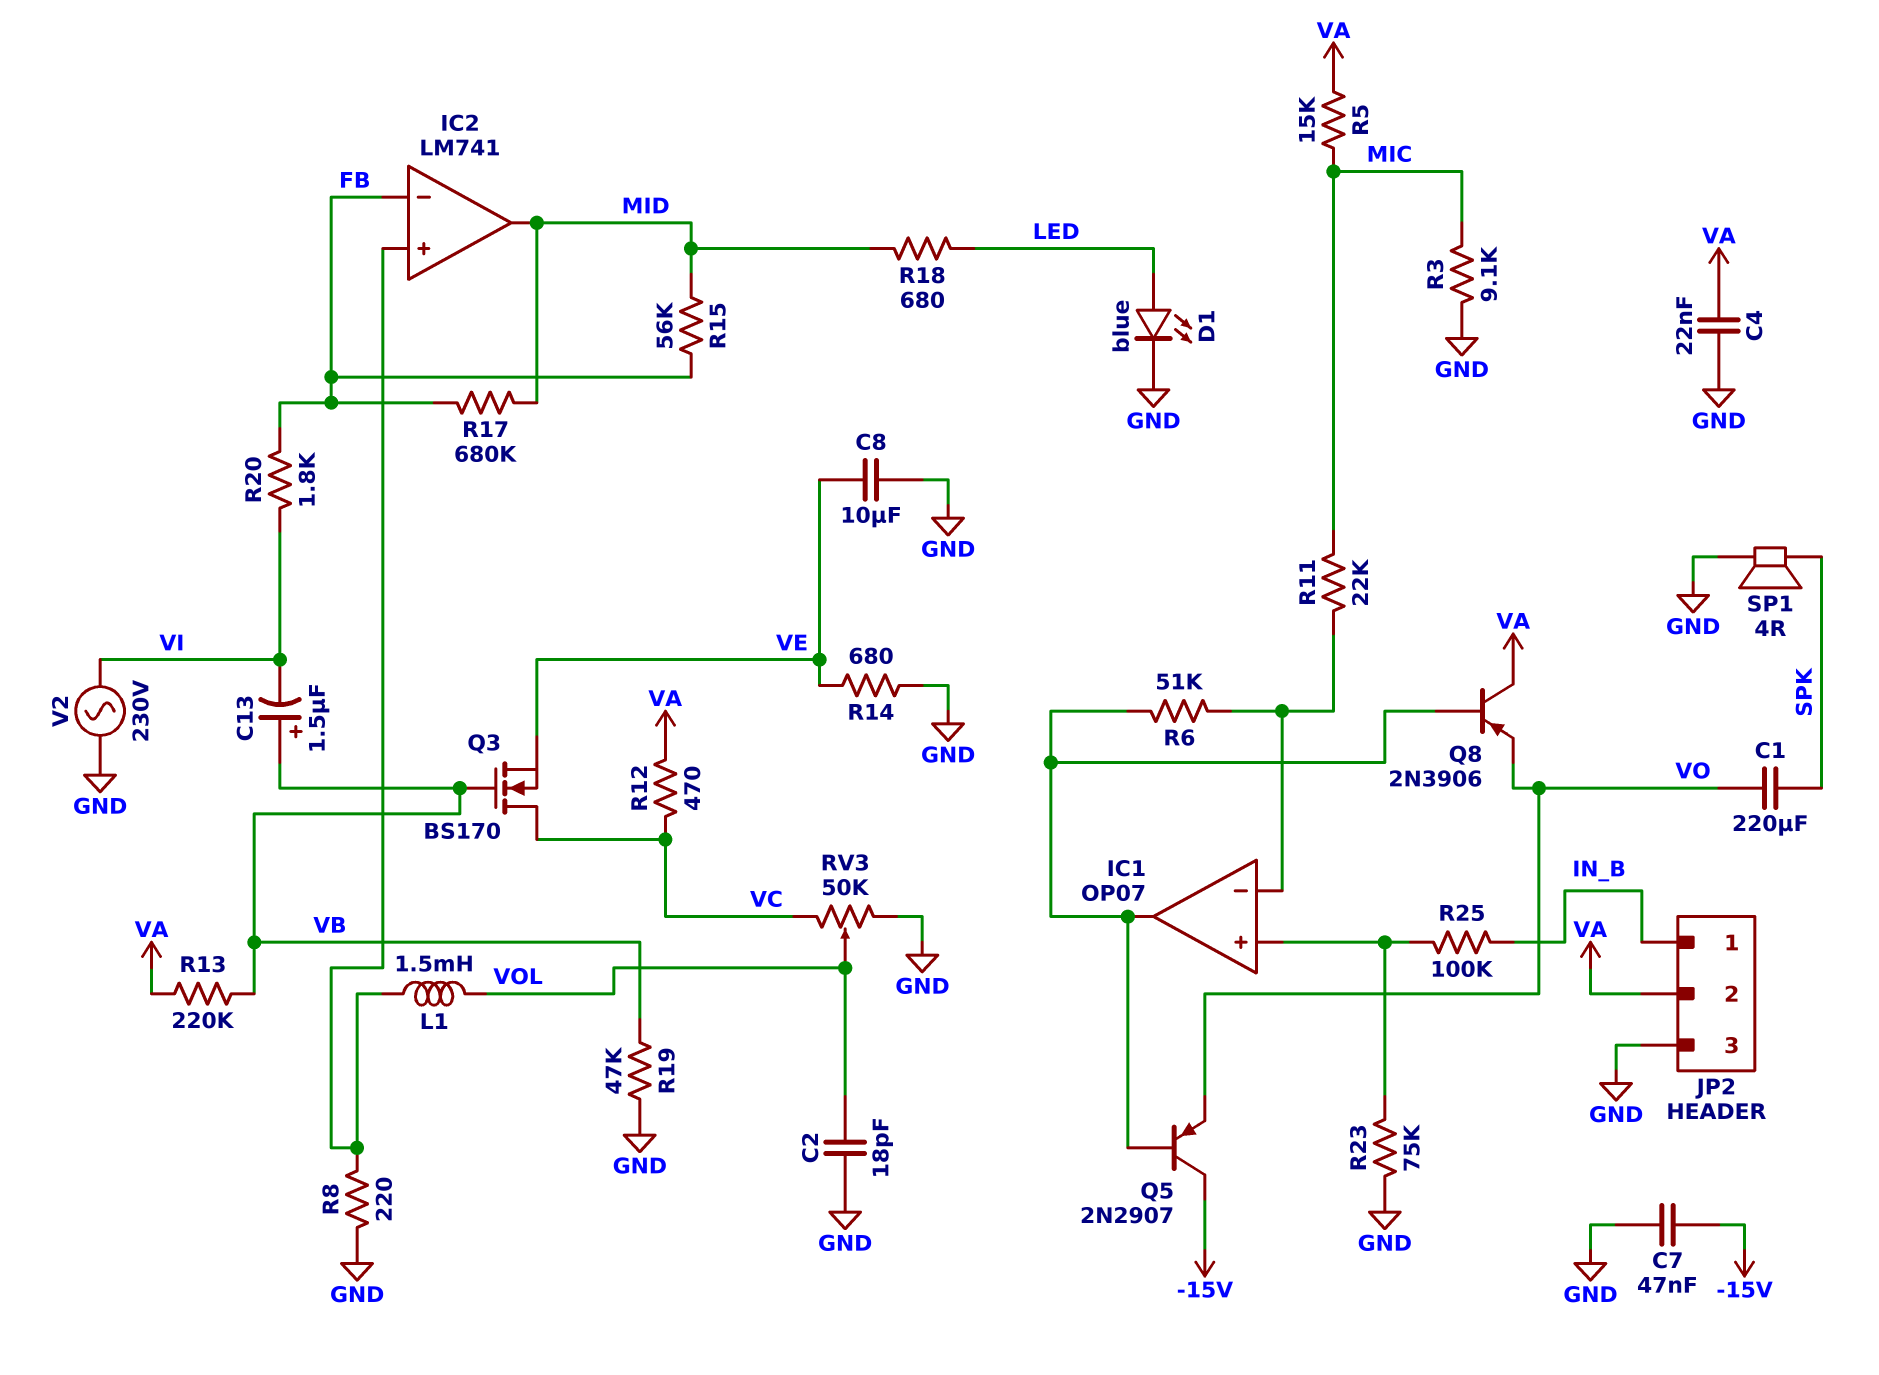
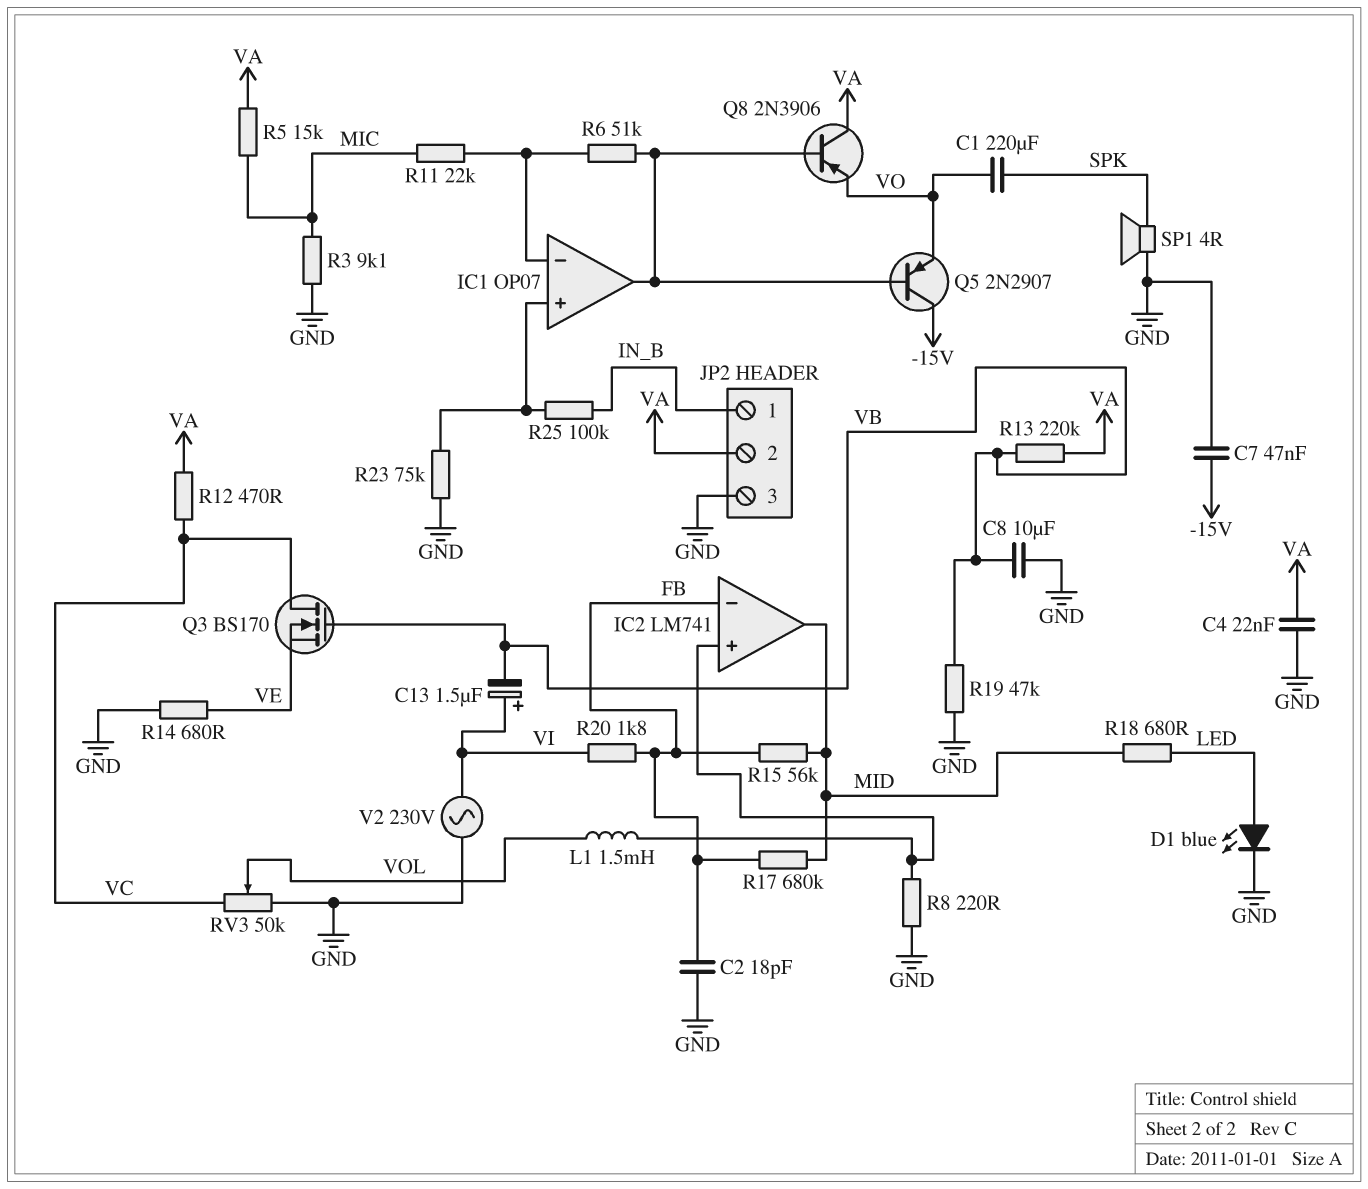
C2: 18pF (GND, VOL) -> 18pF (FB, GND)
C8: 10uF (GND, VE) -> 10uF (GND, VB)
C13: 1.5uF (plus VB, minus VI) -> 1.5uF (plus VI, minus VB)

